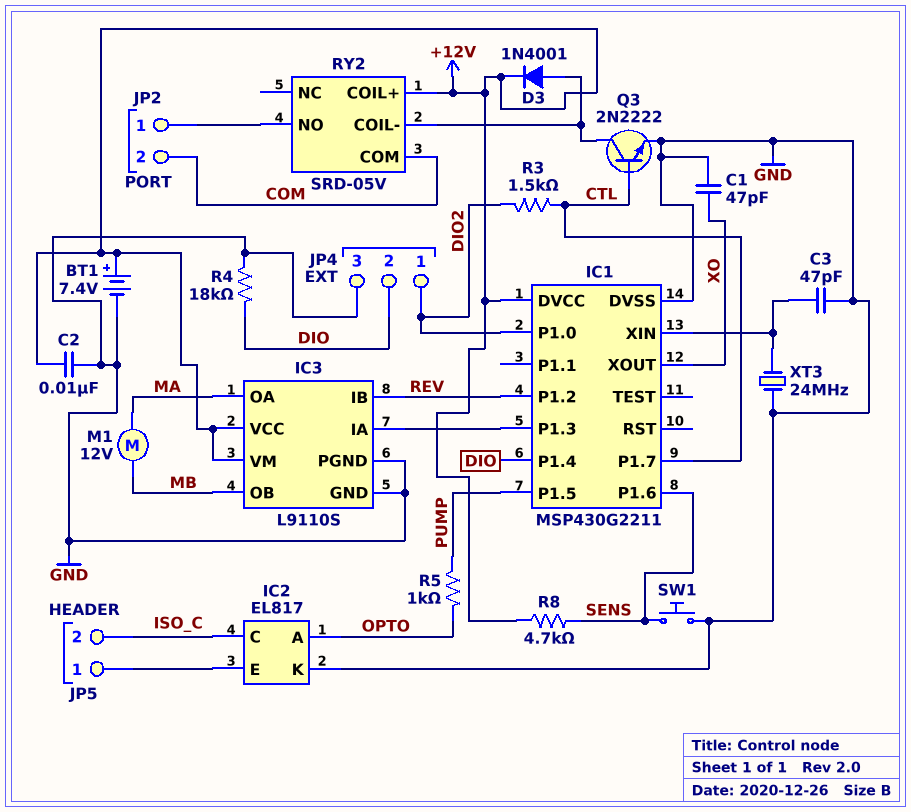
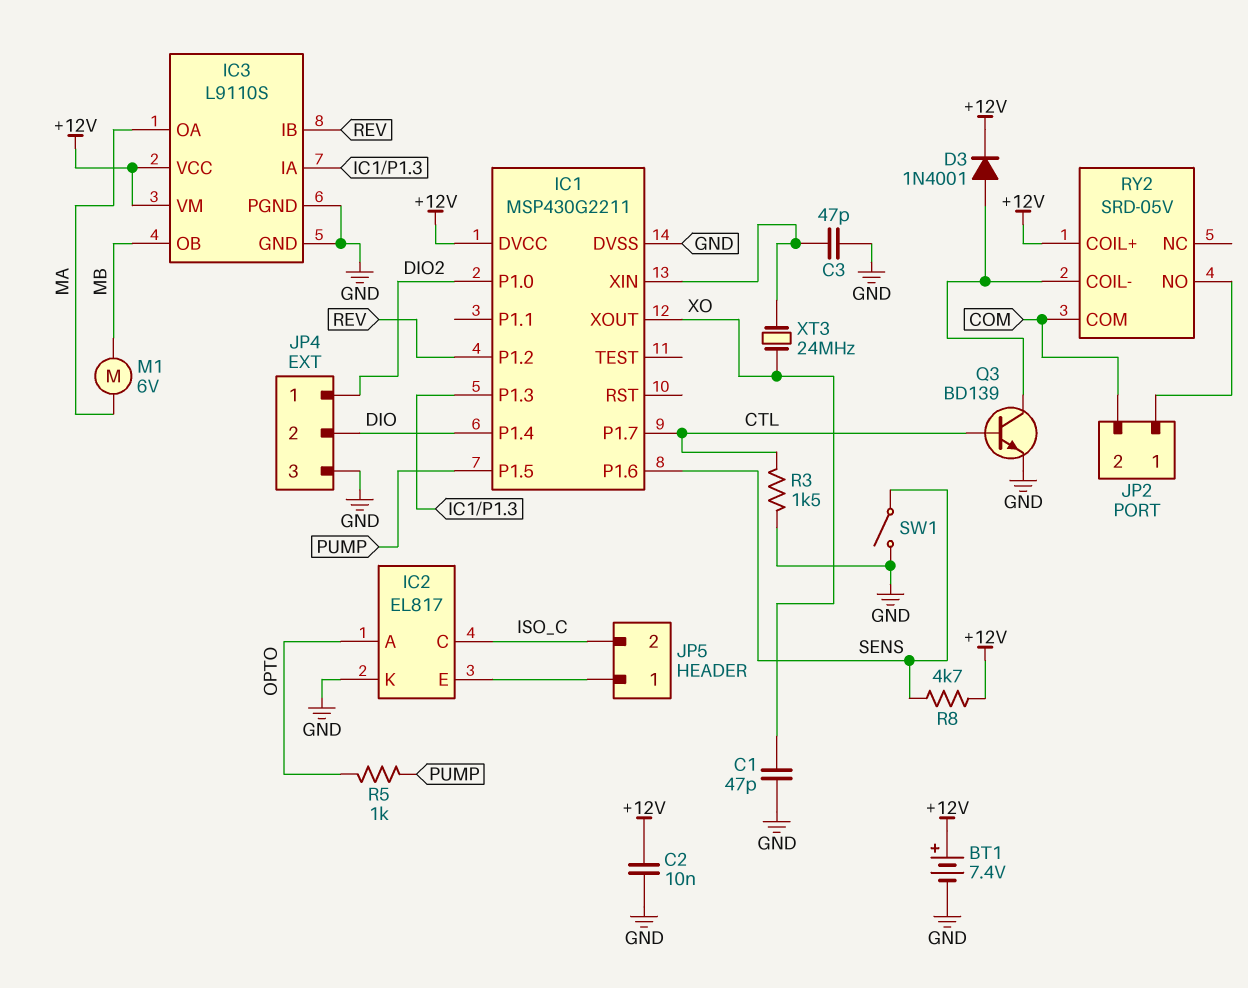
M1: motor 12V (MA, MB) -> motor 6V (MA, MB)
Q3: NPN 2N2222 (B CTL, C RY2/COIL-, E GND) -> NPN BD139 (B CTL, C RY2/COIL-, E GND)
R3: 1.5k (CTL, DIO2) -> 1.5k (CTL, GND)
R4: 18k (DIO, GND) -> none
SW1: button (GND, SENS) -> switch (GND, SENS)
XT3: 24MHz (GND, IC1/XIN) -> 24MHz (IC1/XIN, XO)

